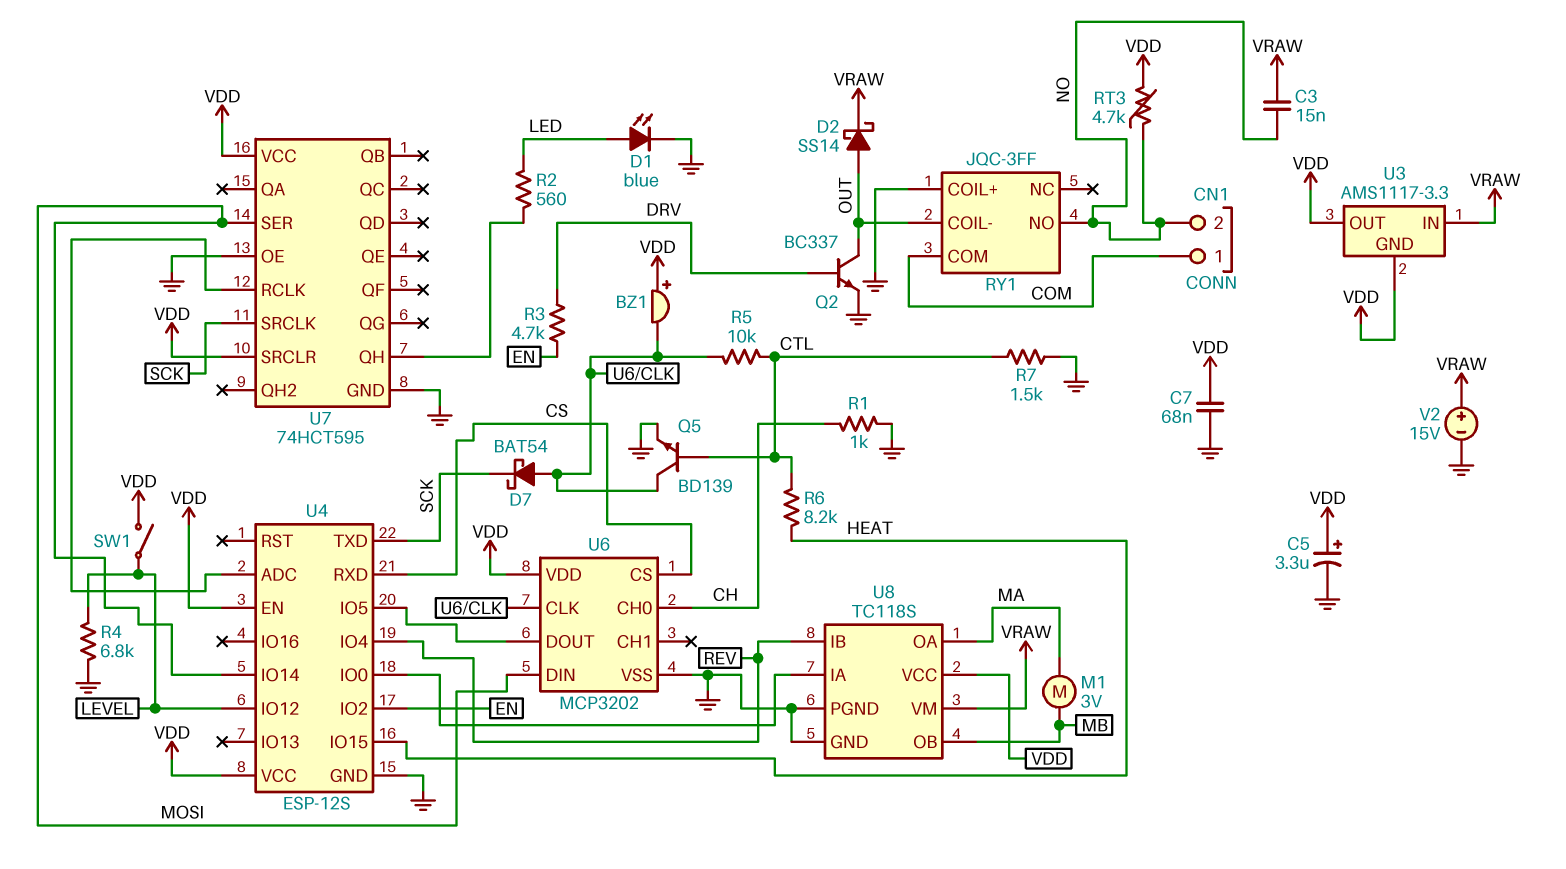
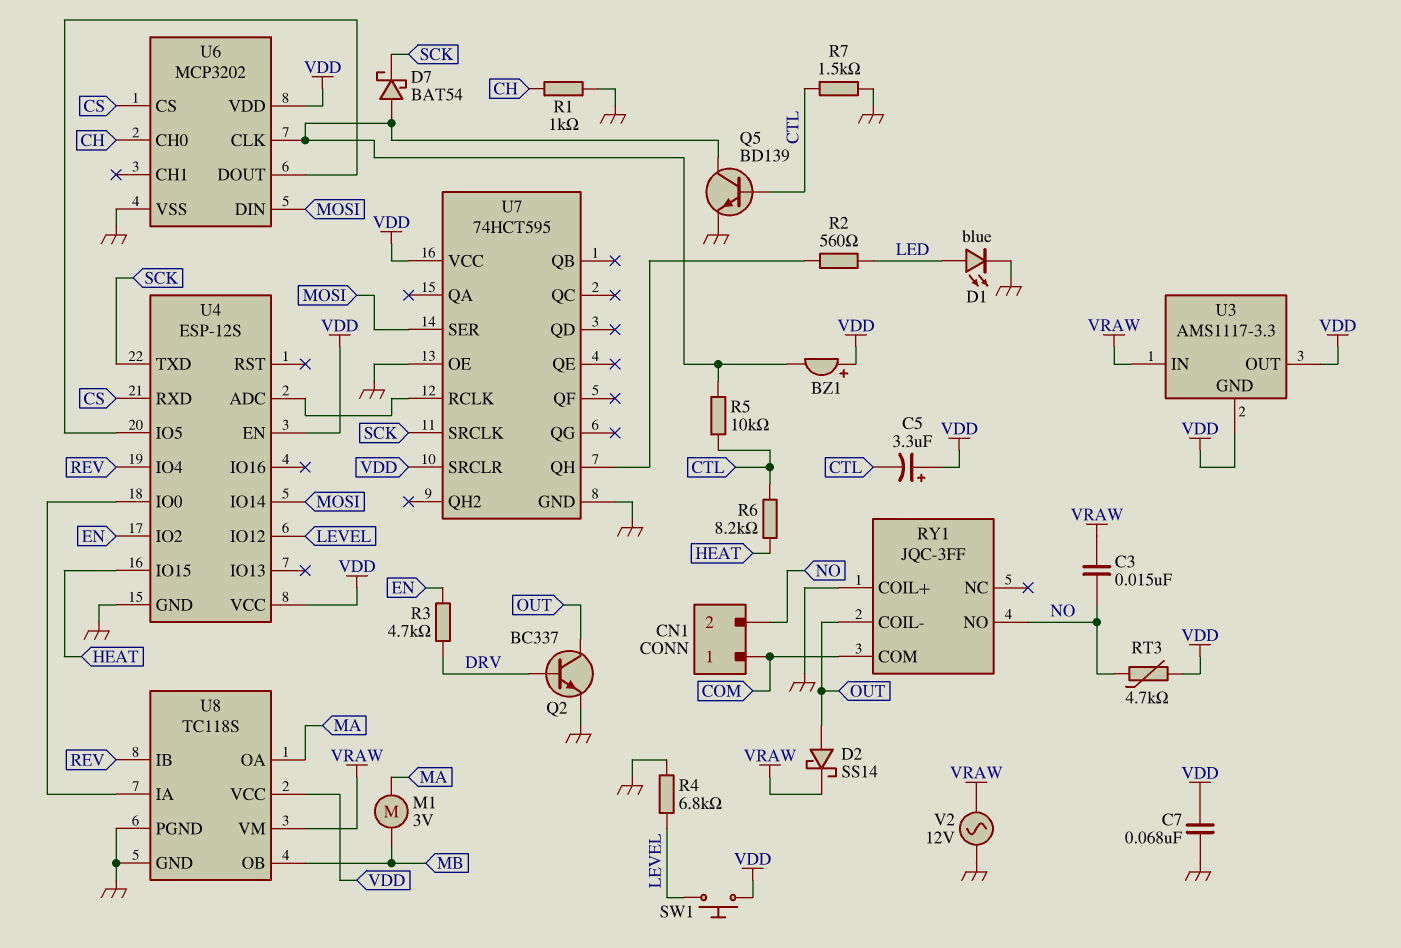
C5: 3.3uF (plus VDD, minus GND) -> 3.3uF (plus VDD, minus CTL)
SW1: switch (LEVEL, VDD) -> button (LEVEL, VDD)
V2: 15V (plus VRAW, minus GND) -> AC 12V (GND, VRAW)

